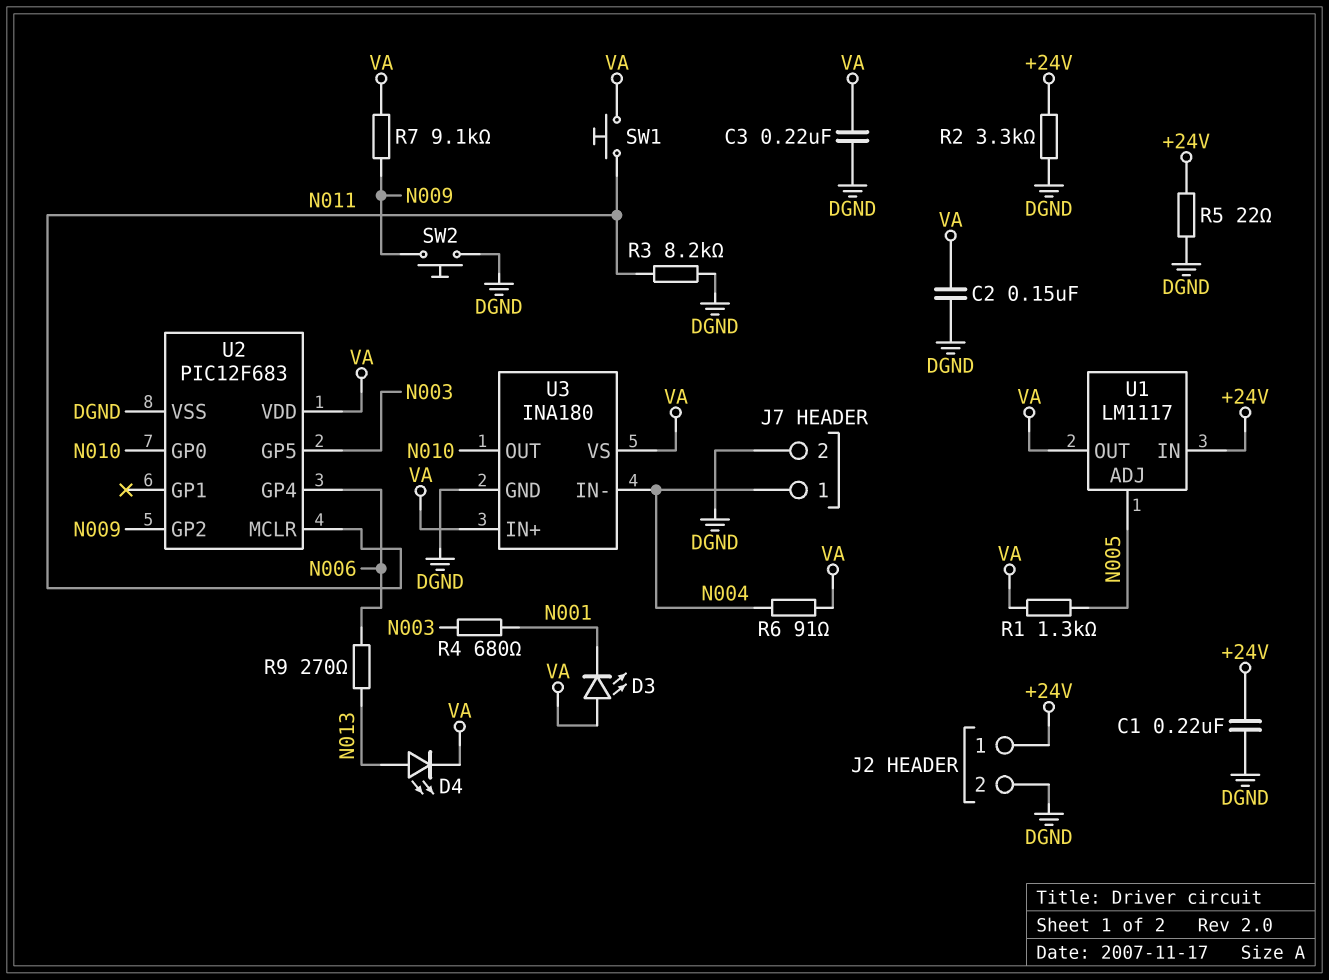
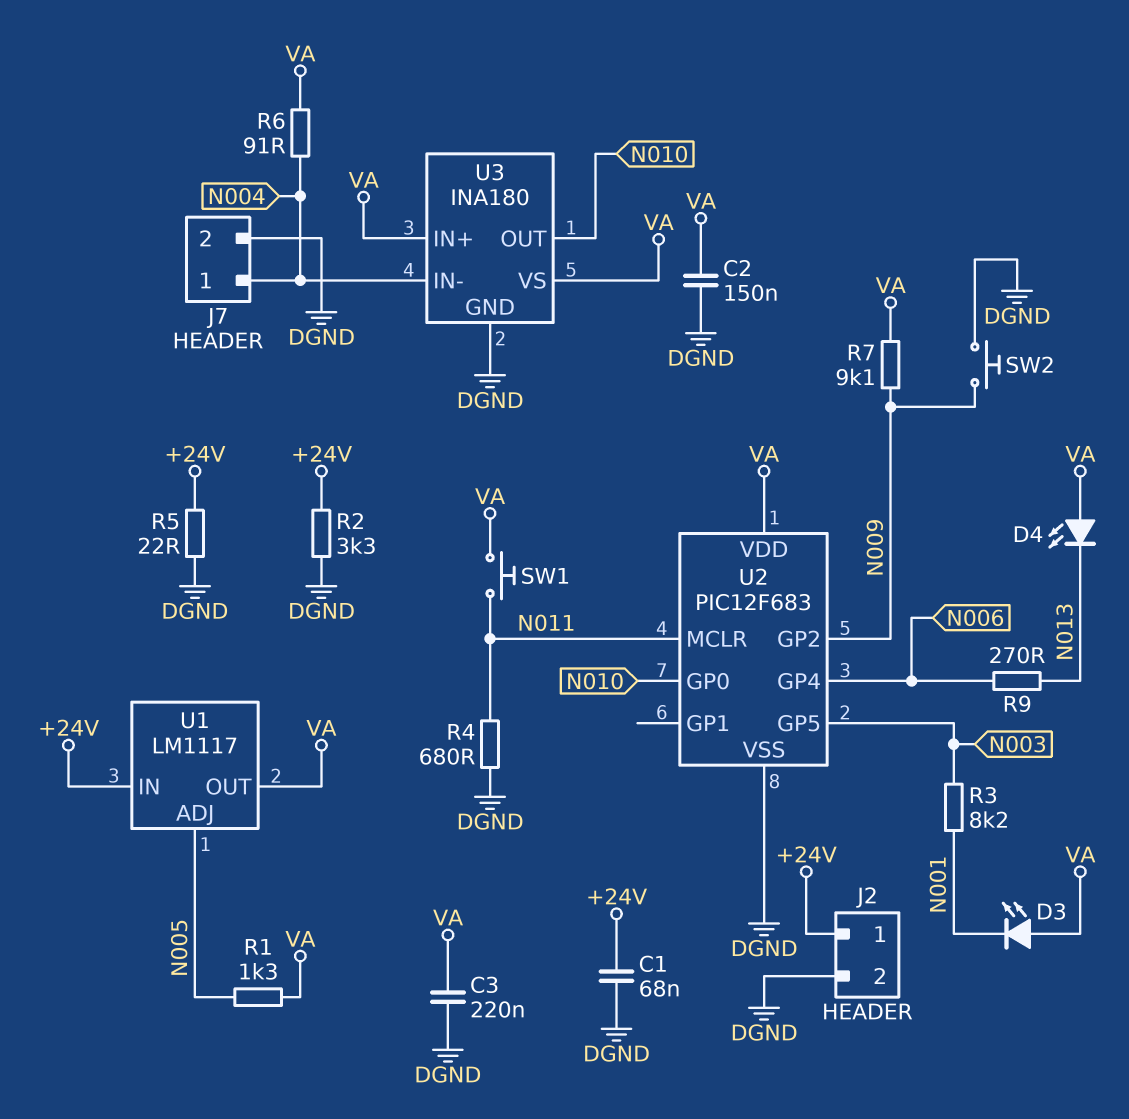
C1: 220nF (+24V, DGND) -> 68nF (+24V, DGND)
D4: LED (A N013, K VA) -> LED (A VA, K N013)
R3: 8.2k (DGND, N011) -> 8.2k (N001, N003)
R4: 680 (N001, N003) -> 680 (DGND, N011)

